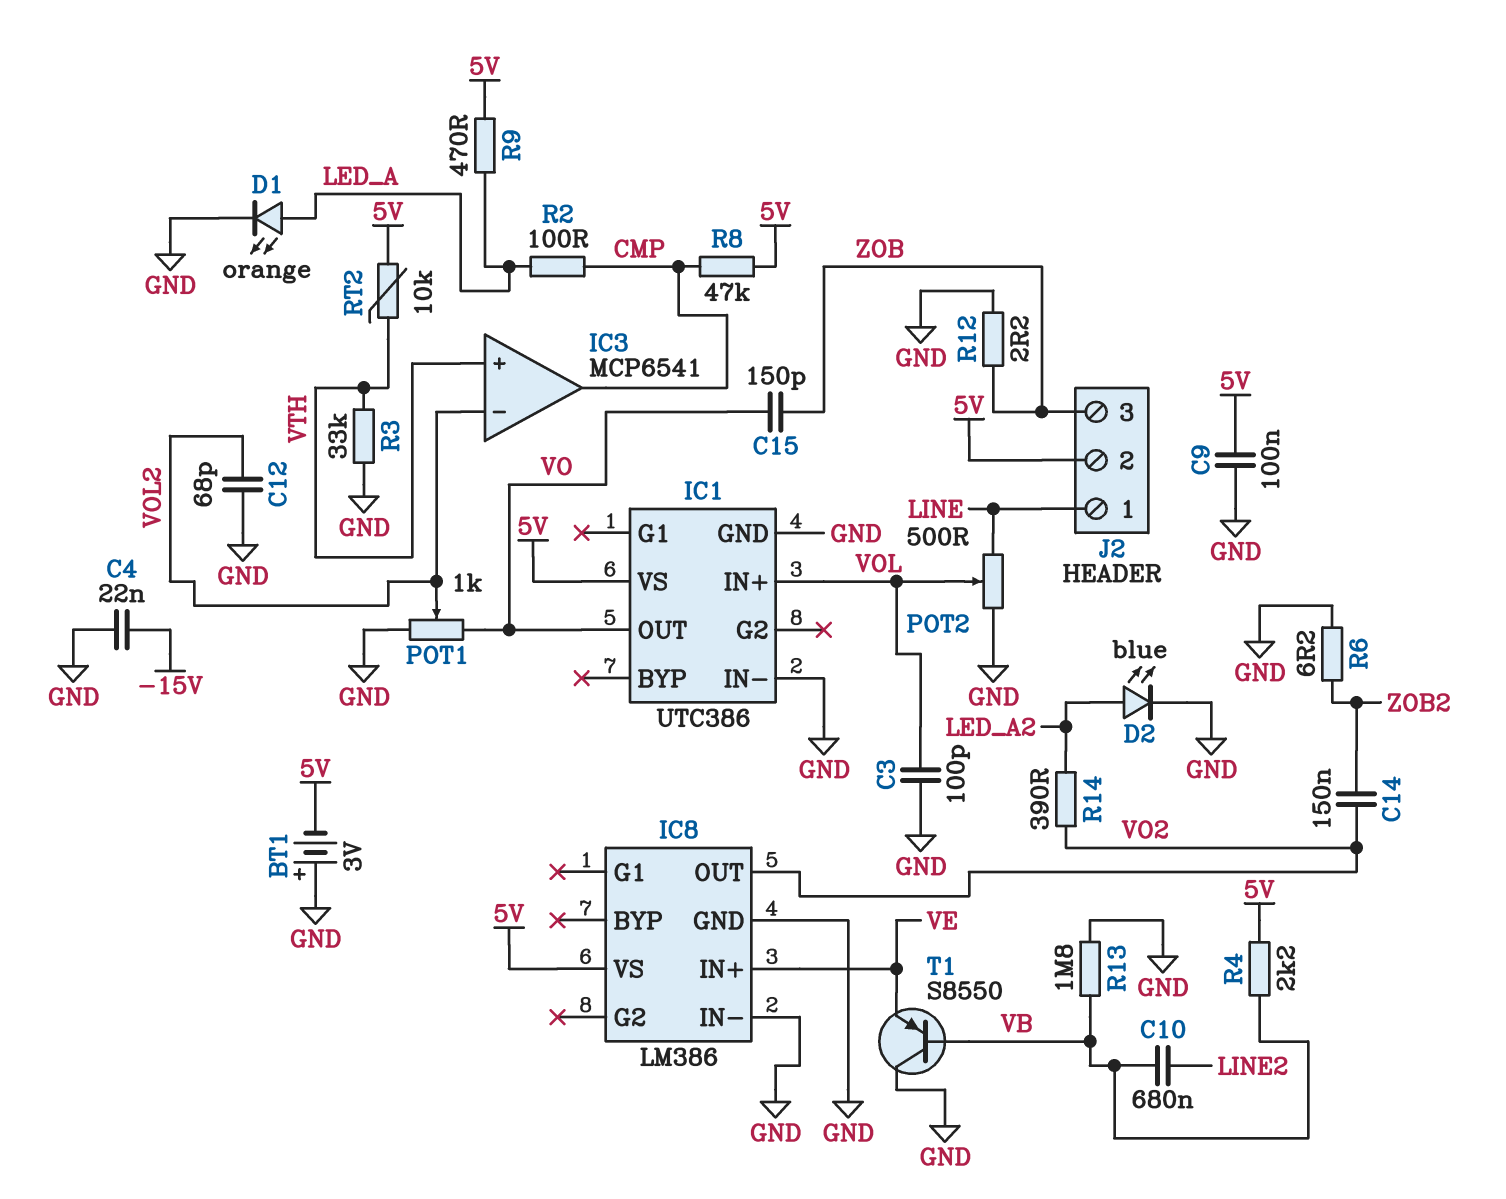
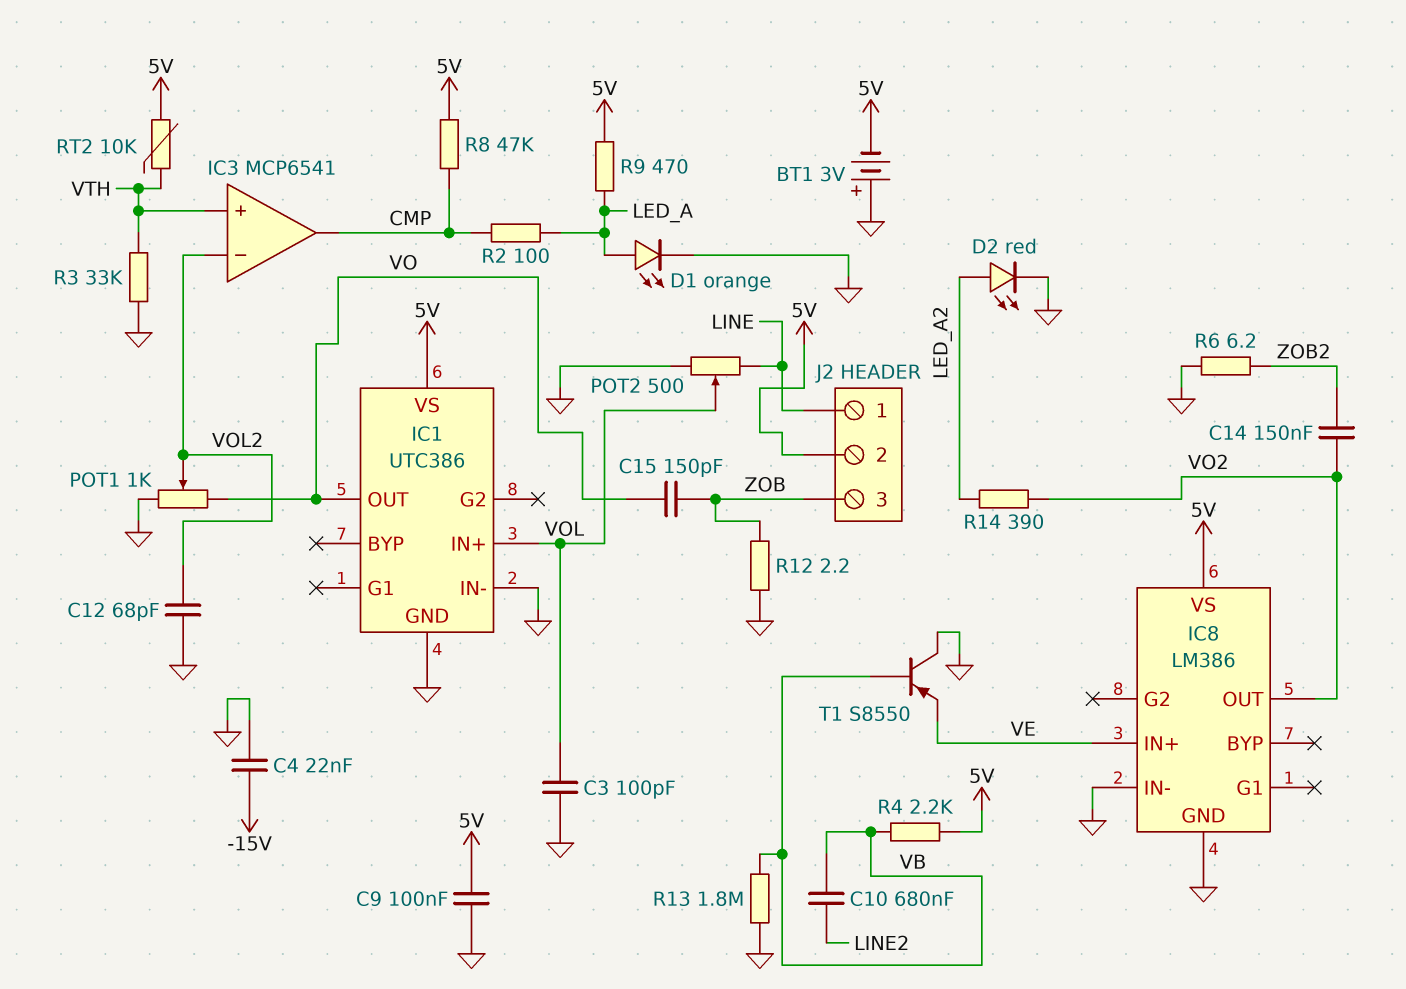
D2: LED blue (A LED_A2, K GND) -> LED red (A LED_A2, K GND)

